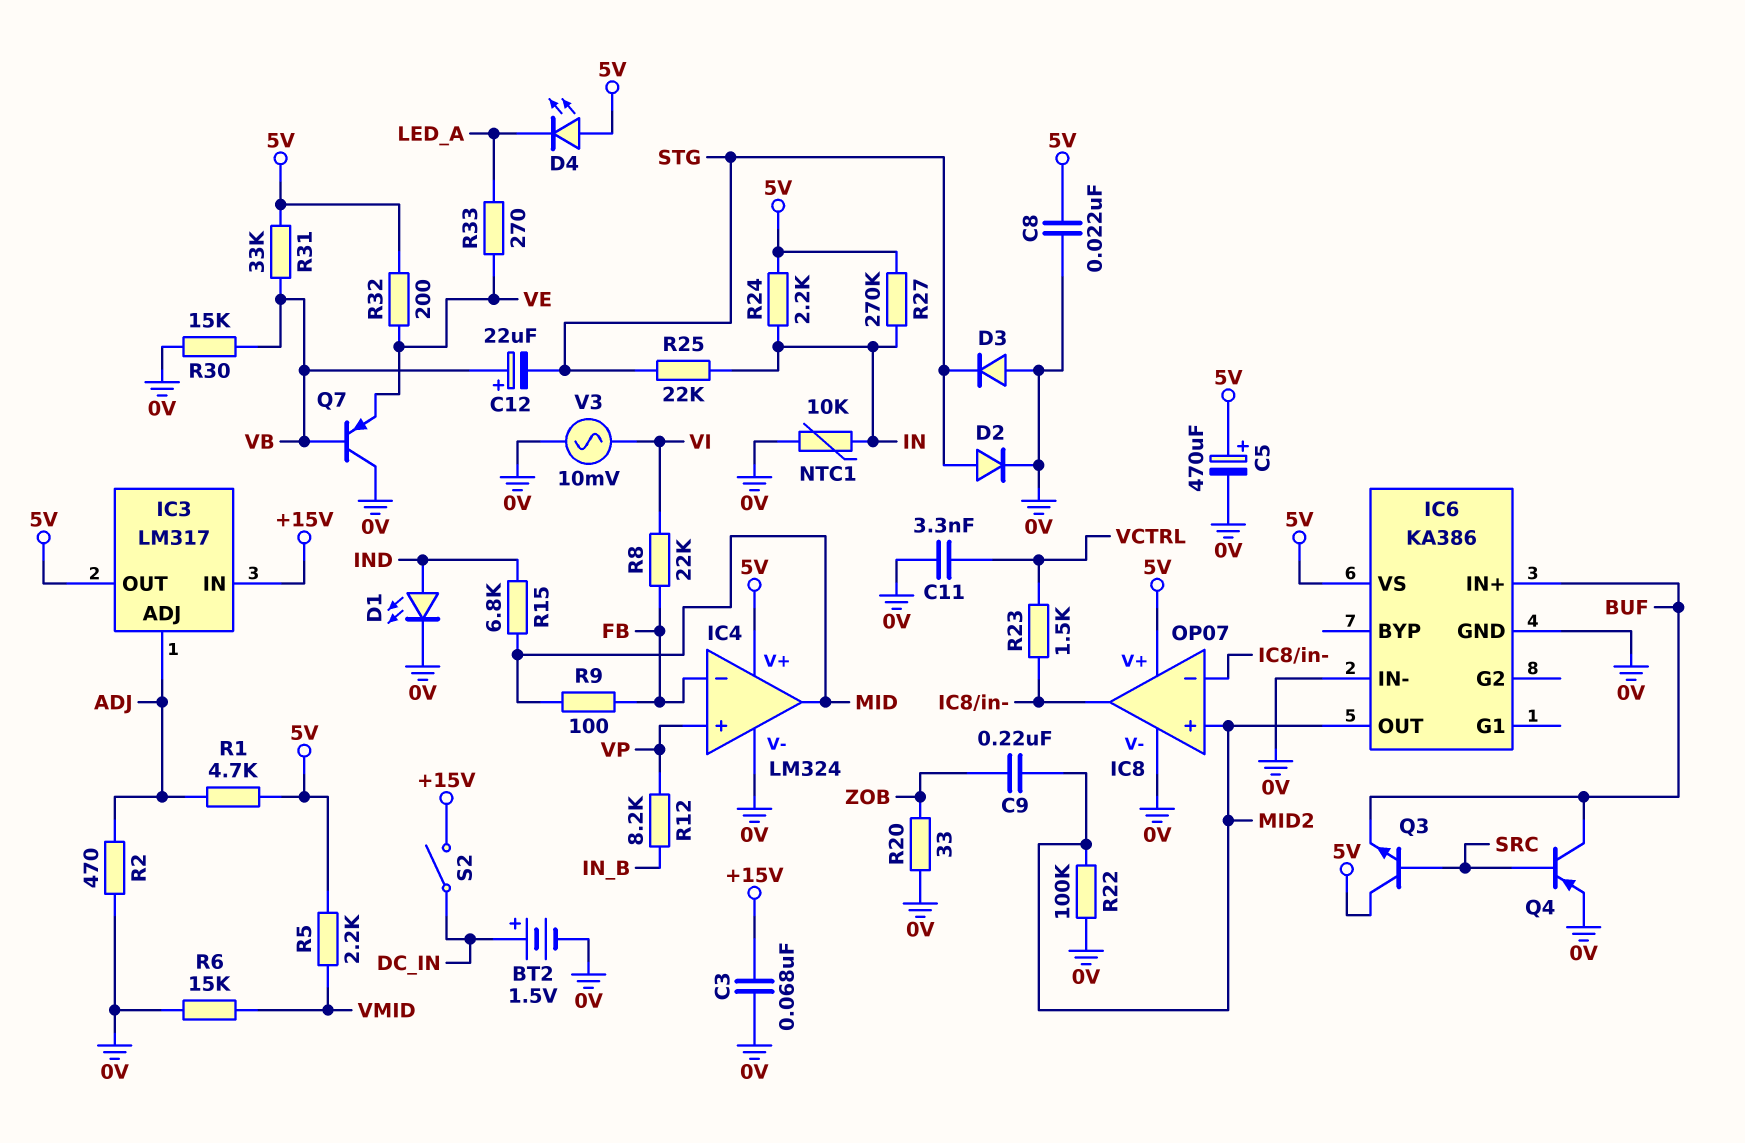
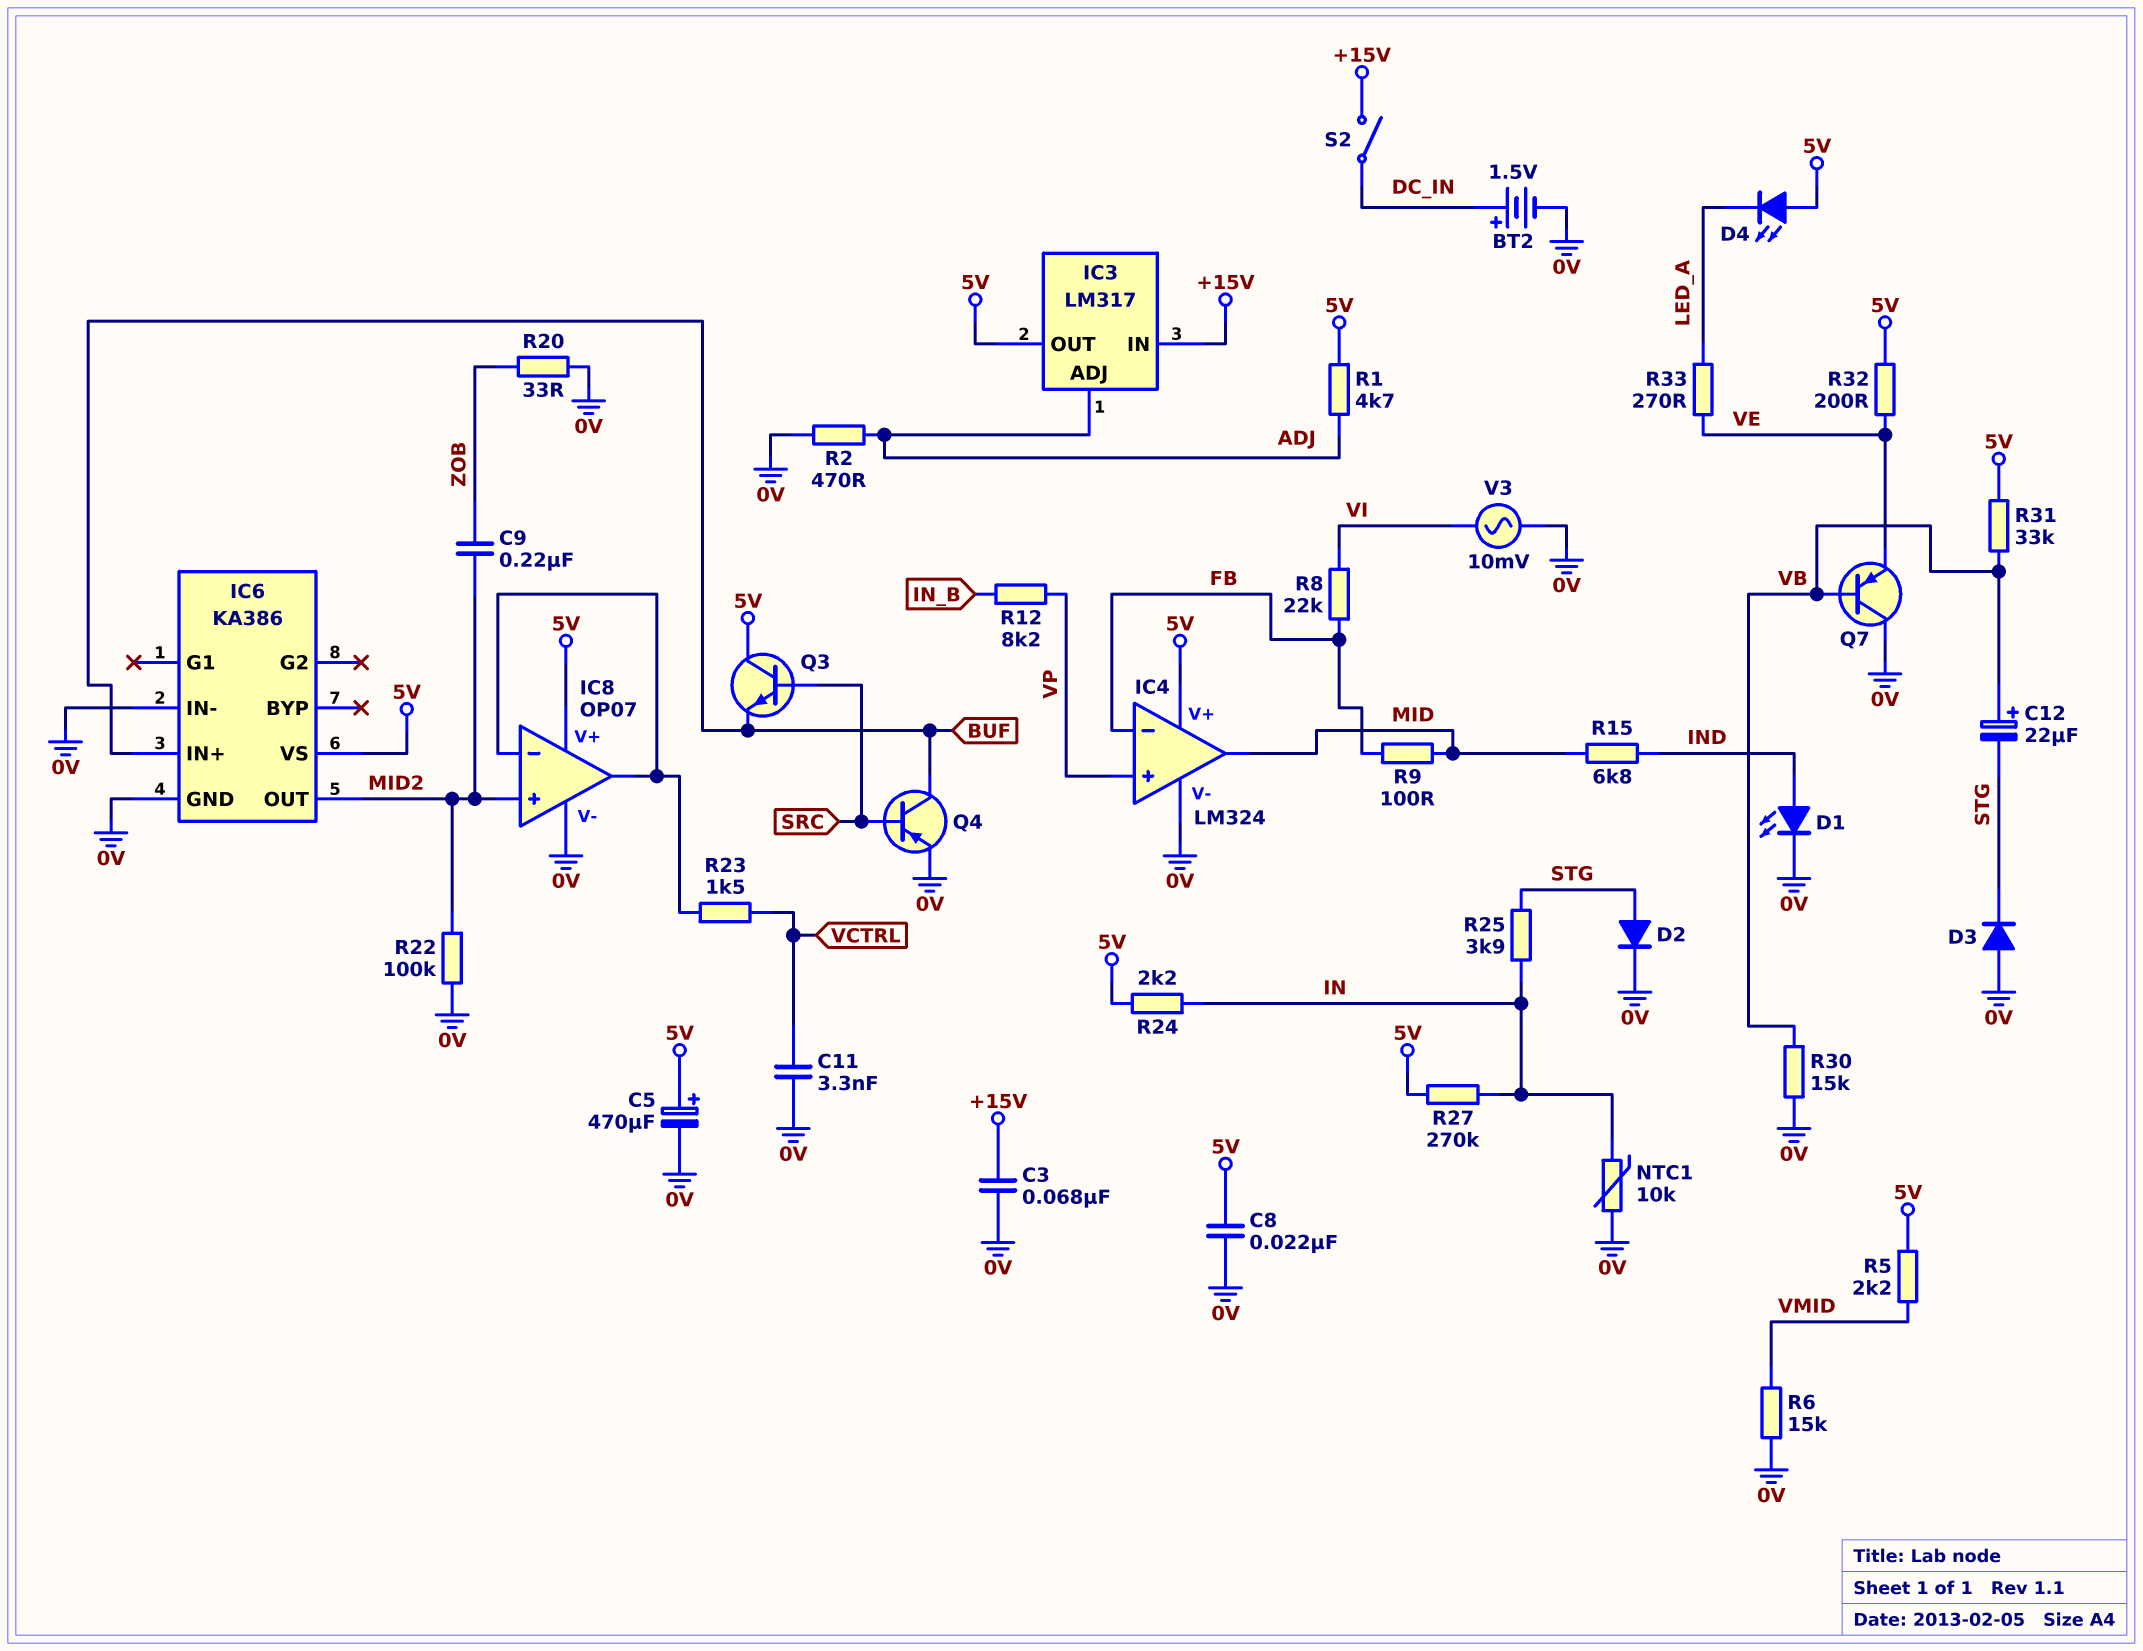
R25: 22k (IN, STG) -> 3.9k (IN, STG)

